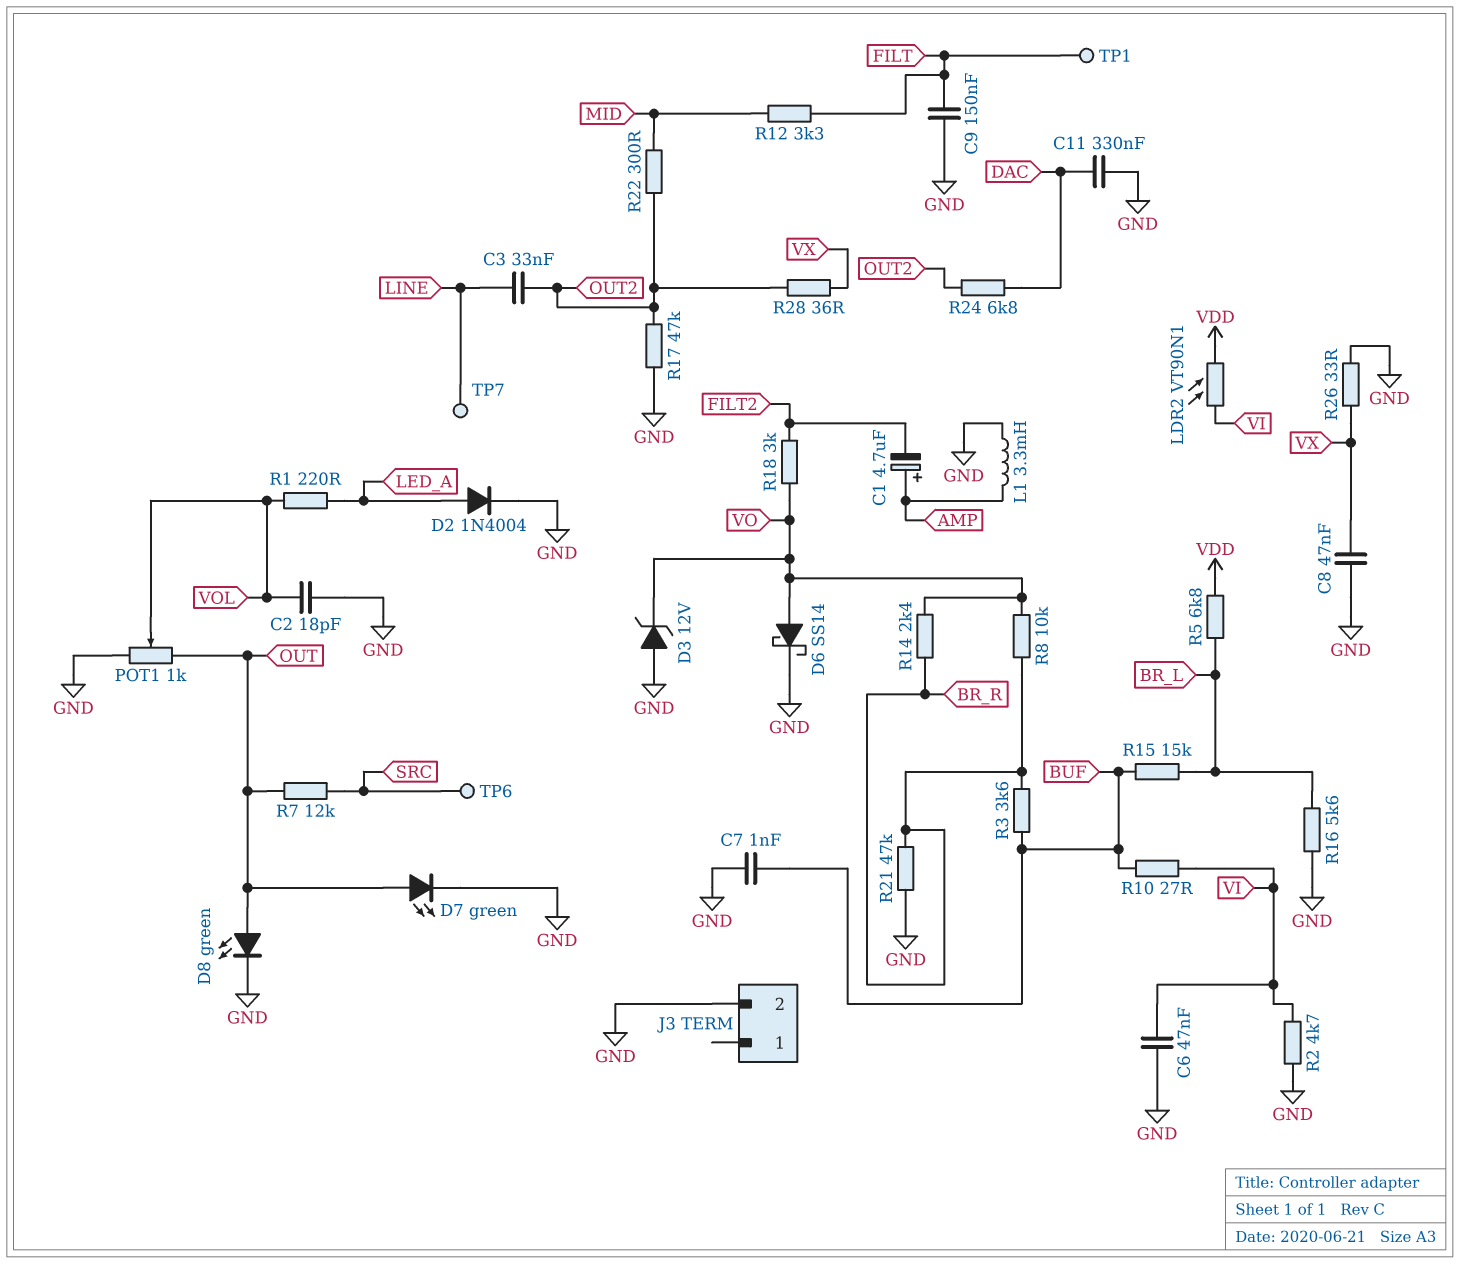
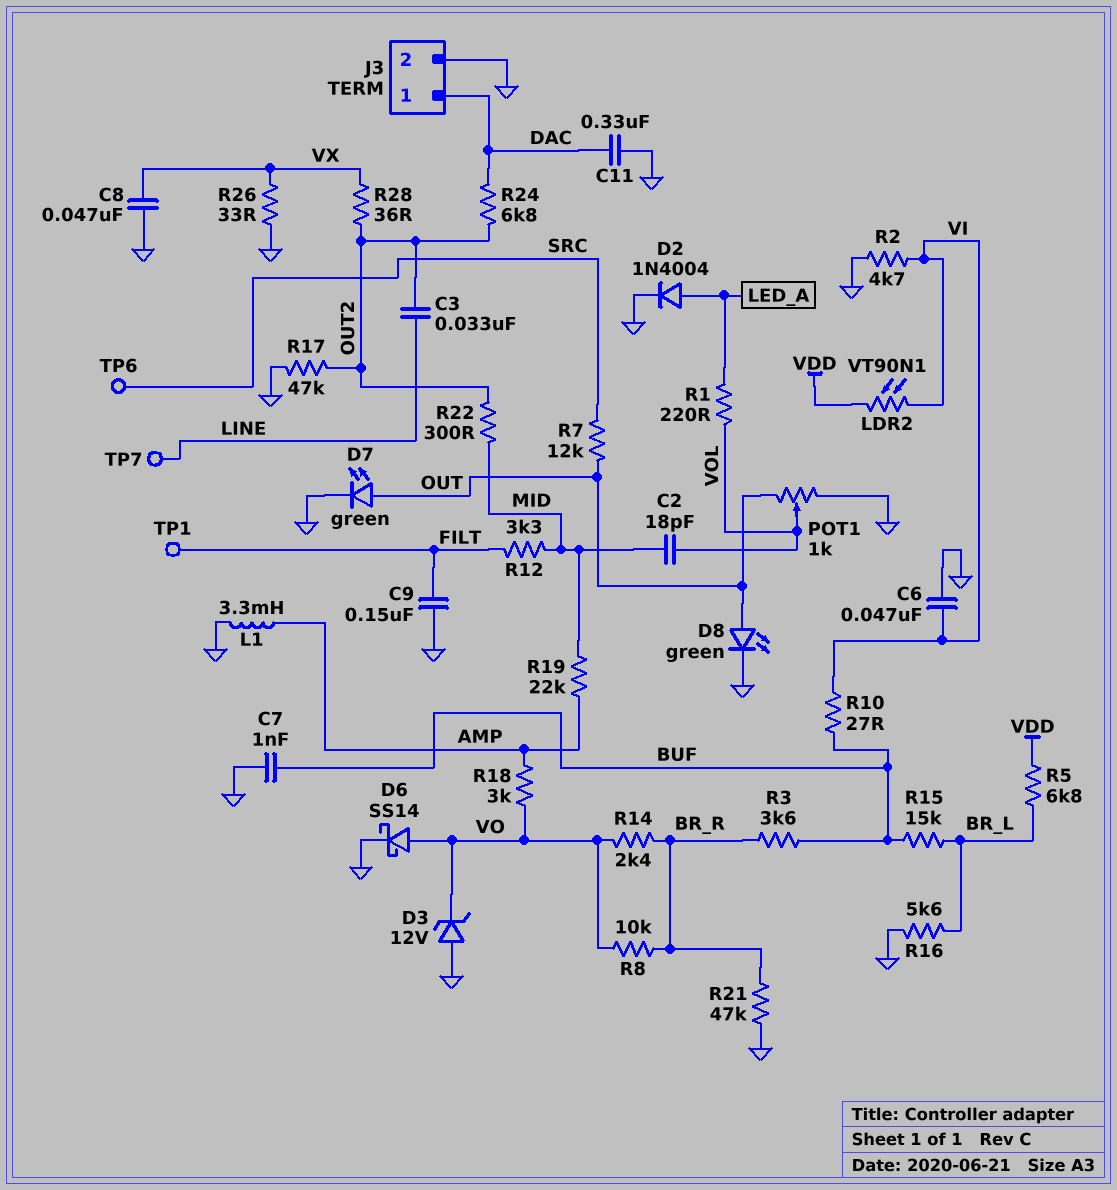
C1: 4.7uF (plus AMP, minus FILT2) -> none
C2: 18pF (GND, VOL) -> 18pF (MID, VOL)
J3 pin 1: none -> DAC
R18: 3k (FILT2, VO) -> 3k (AMP, VO)
R19: none -> 22k (AMP, MID)

